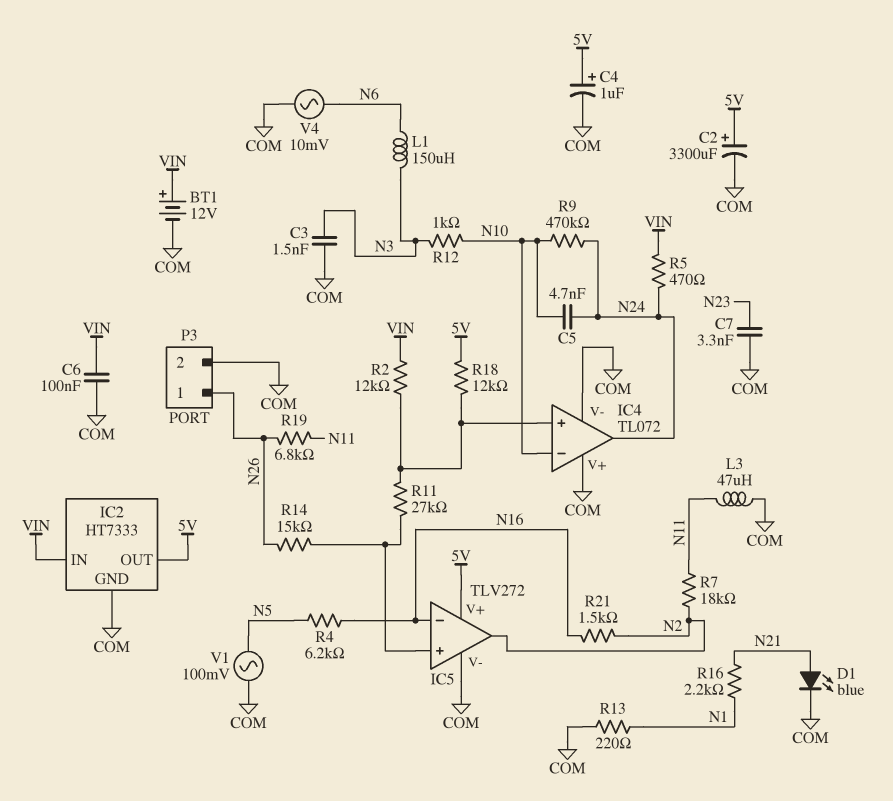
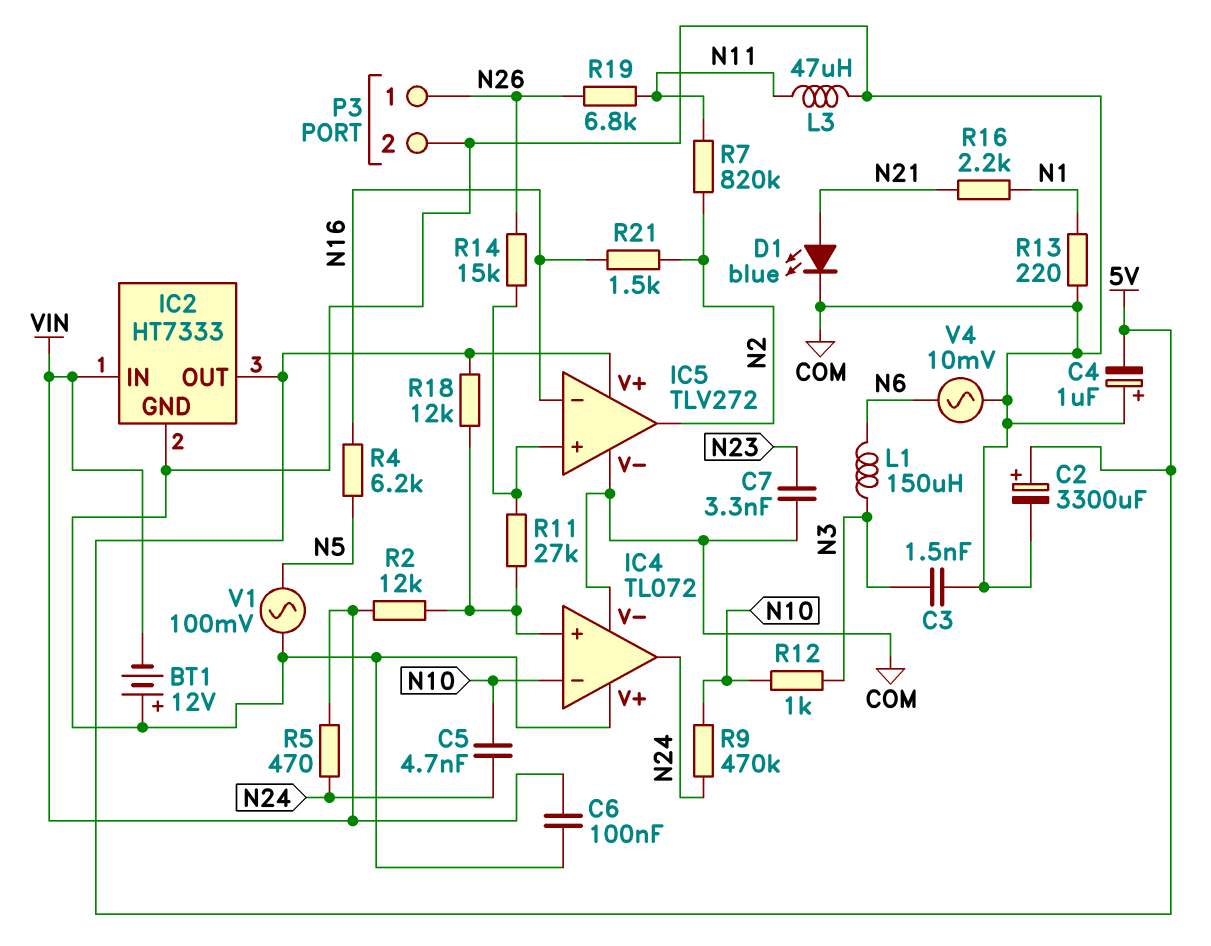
BT1: 12V (plus VIN, minus COM) -> 12V (plus COM, minus VIN)
C4: 1uF (plus 5V, minus COM) -> 1uF (plus COM, minus 5V)
R7: 18k (N2, N11) -> 820k (N2, N11)

